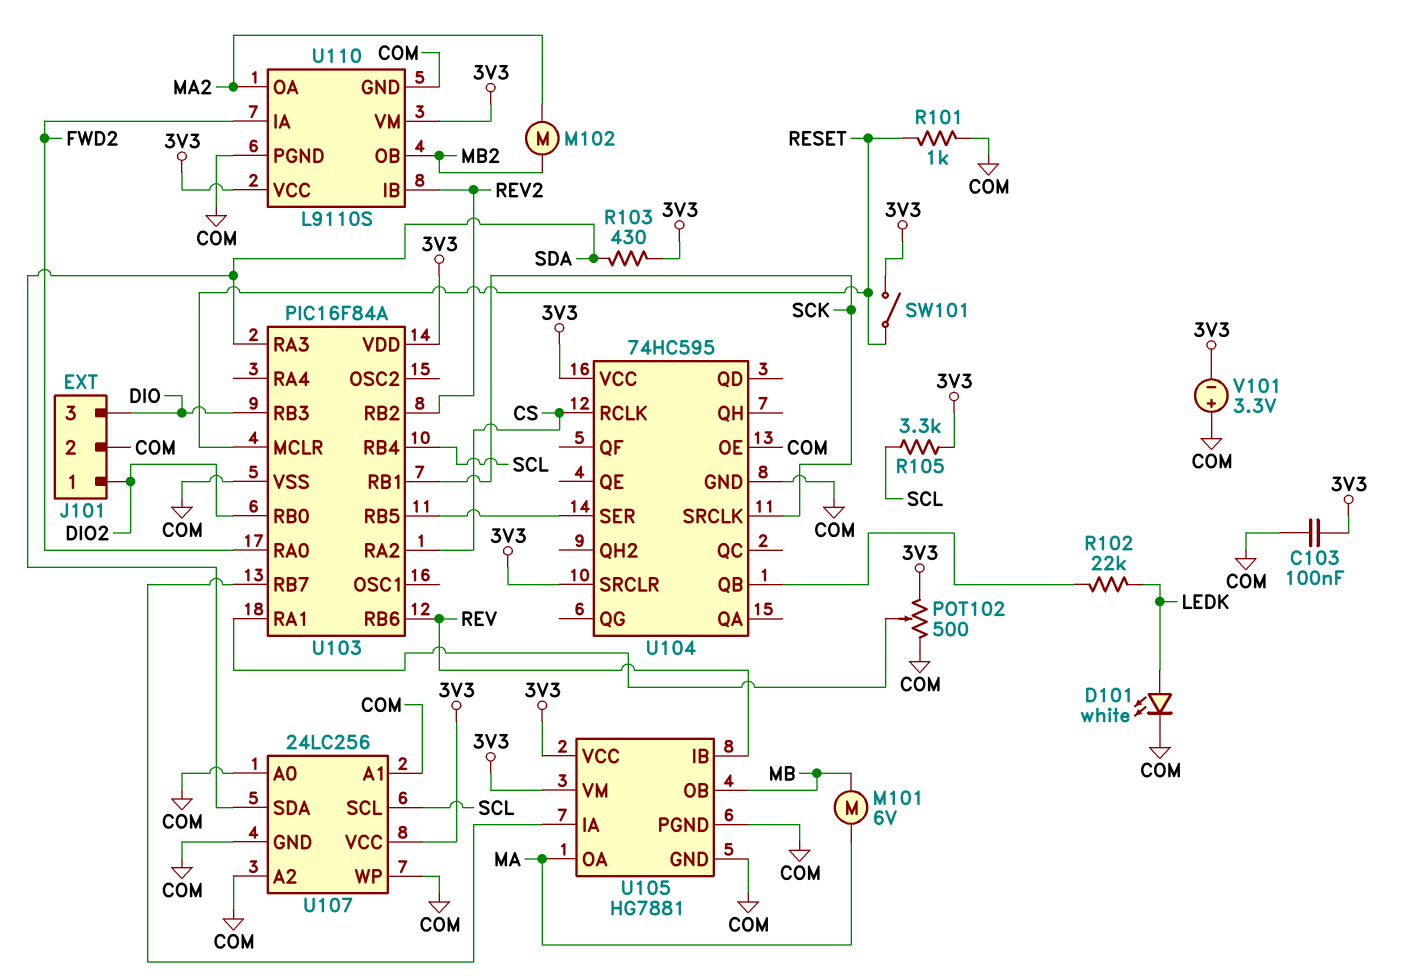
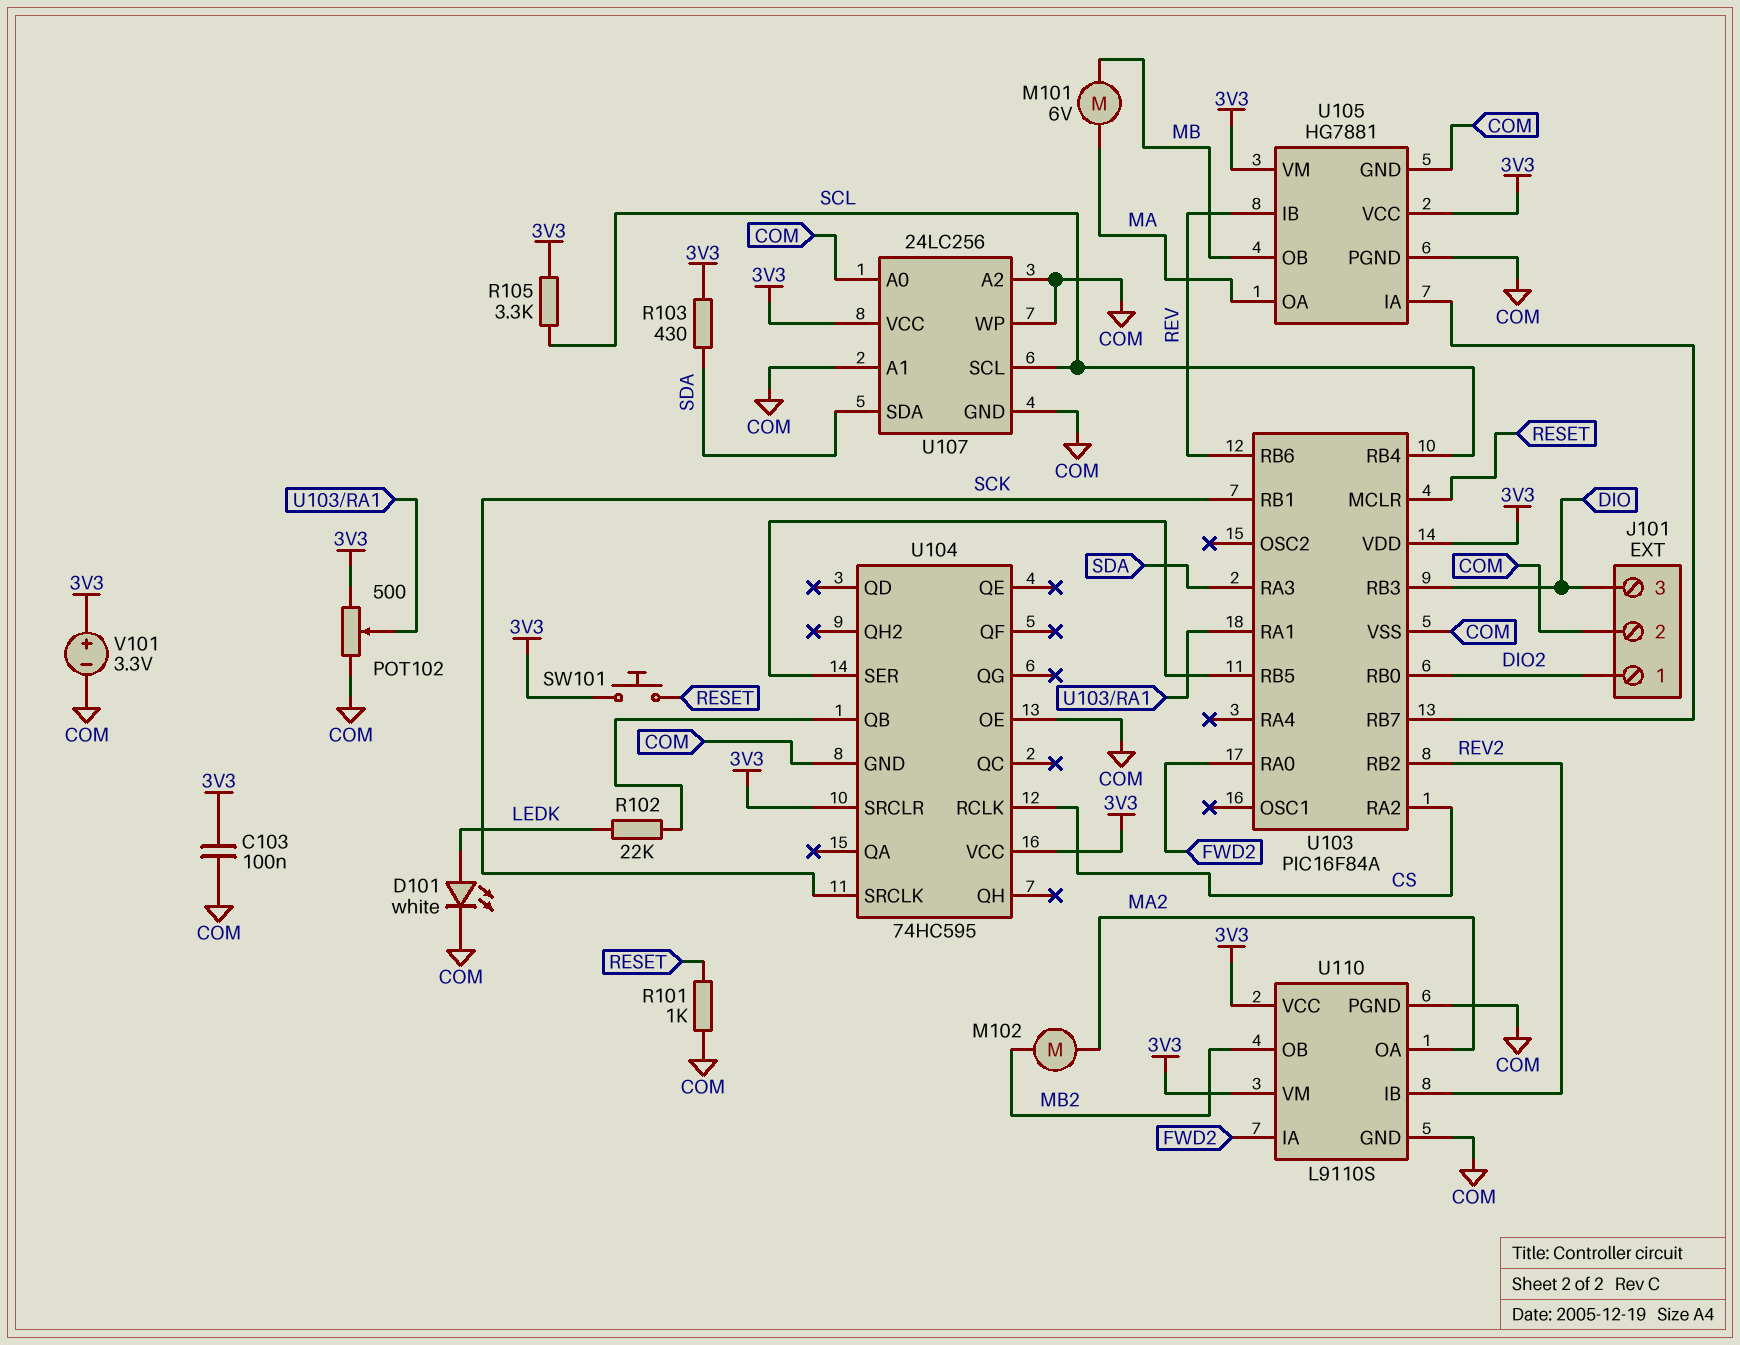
SW101: switch (3V3, RESET) -> button (3V3, RESET)
V101: 3.3V (plus COM, minus 3V3) -> 3.3V (plus 3V3, minus COM)

